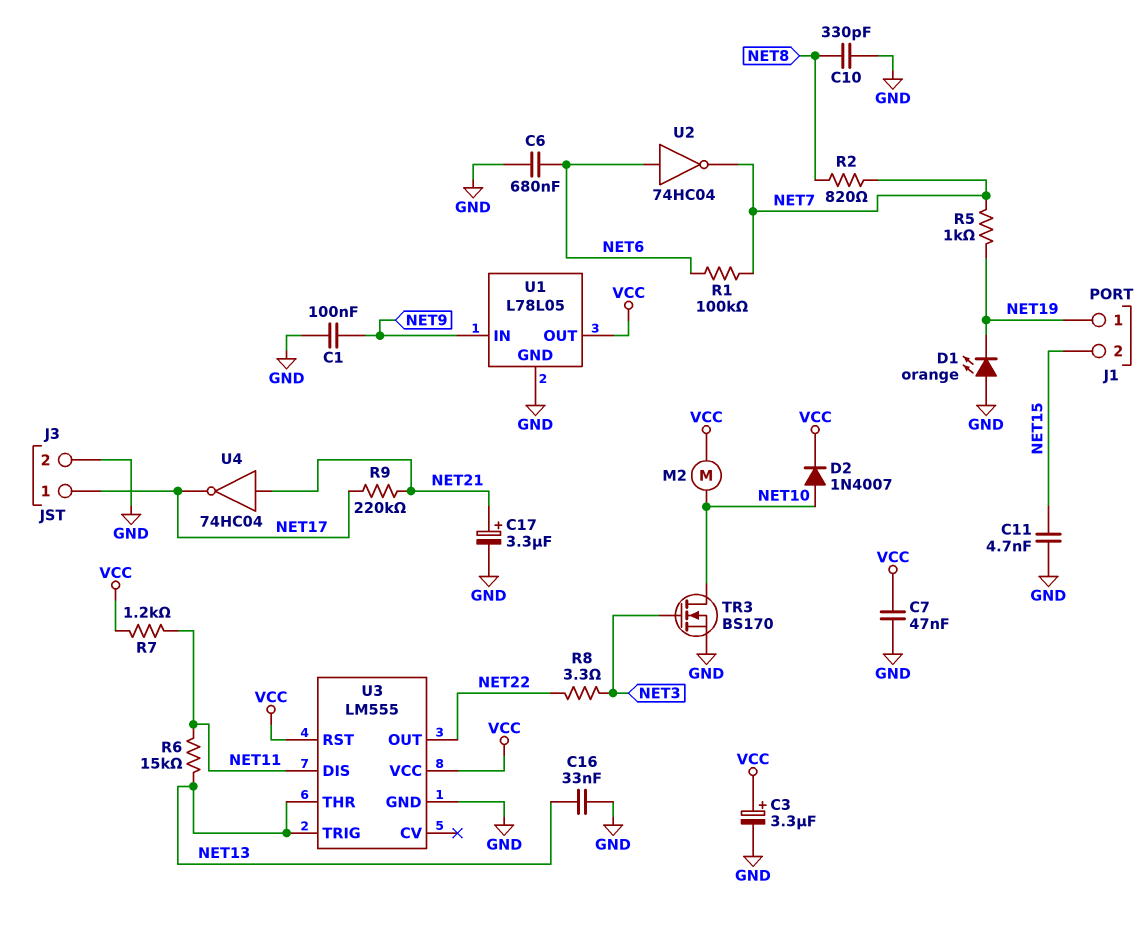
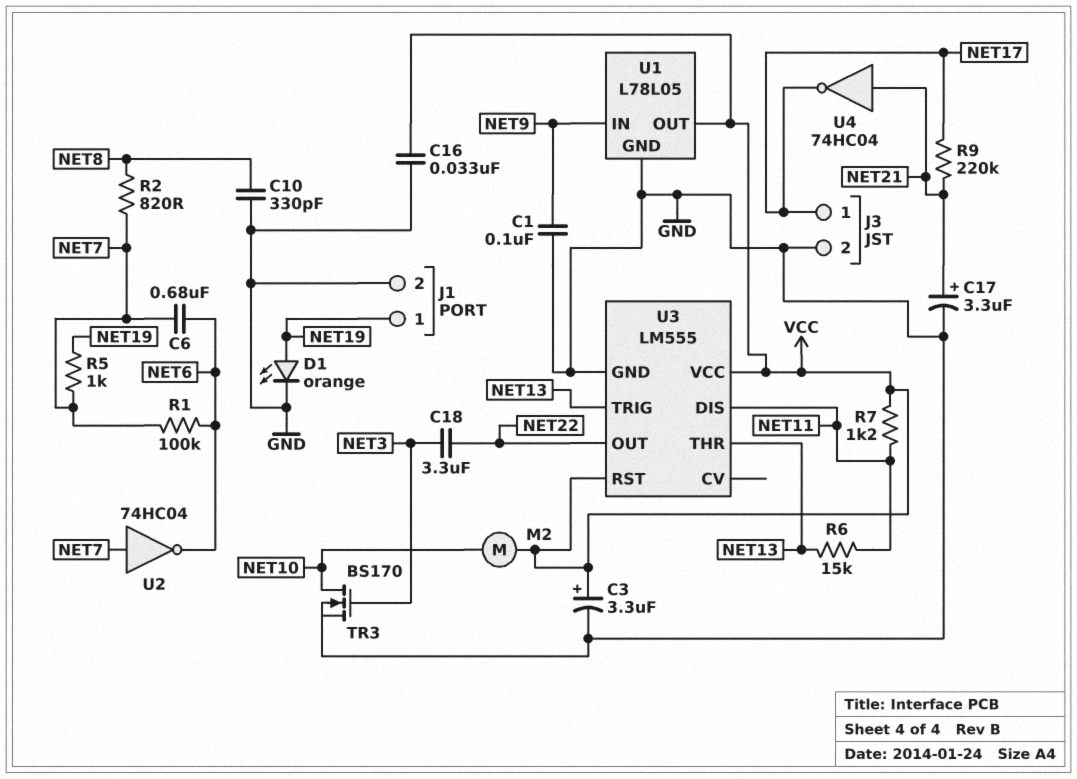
C6: 680nF (GND, NET6) -> 680nF (NET6, NET7)
C7: 47nF (GND, VCC) -> none
C11: 4.7nF (GND, NET15) -> none
C16: 33nF (GND, NET13) -> 33nF (GND, VCC)
C18: none -> 3.3uF (NET3, NET22)
D1: LED orange (A GND, K NET19) -> LED orange (A NET19, K GND)
D2: diode 1N4007 (A NET10, K VCC) -> none
J1 pin 2: NET15 -> GND
R8: 3.3 (NET3, NET22) -> none
U2: NOT 74HC04 (in NET6, out NET7) -> NOT 74HC04 (in NET7, out NET6)

